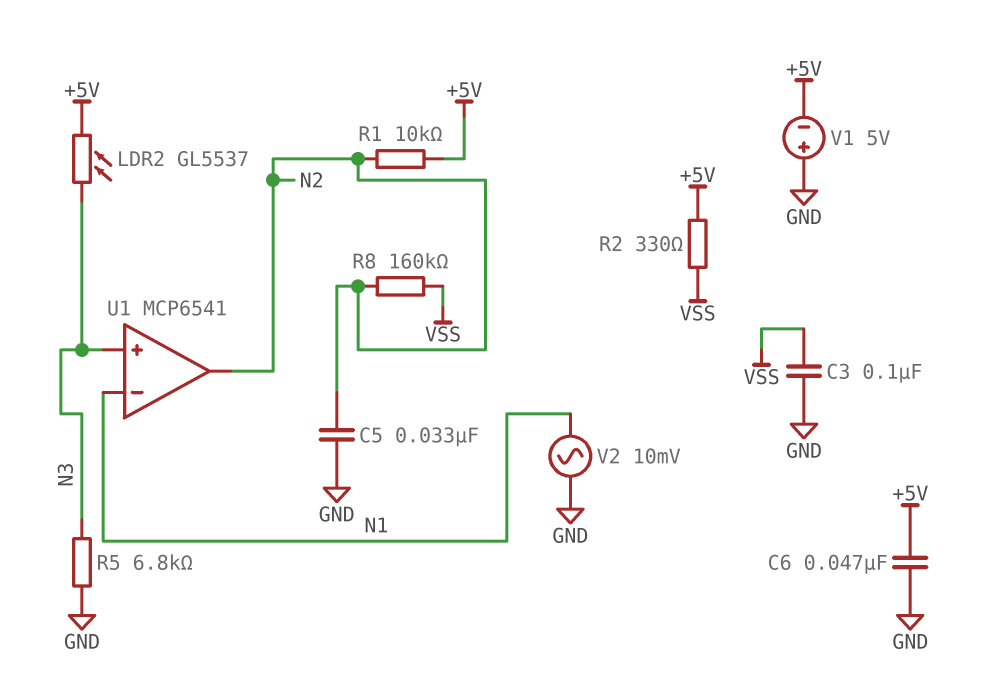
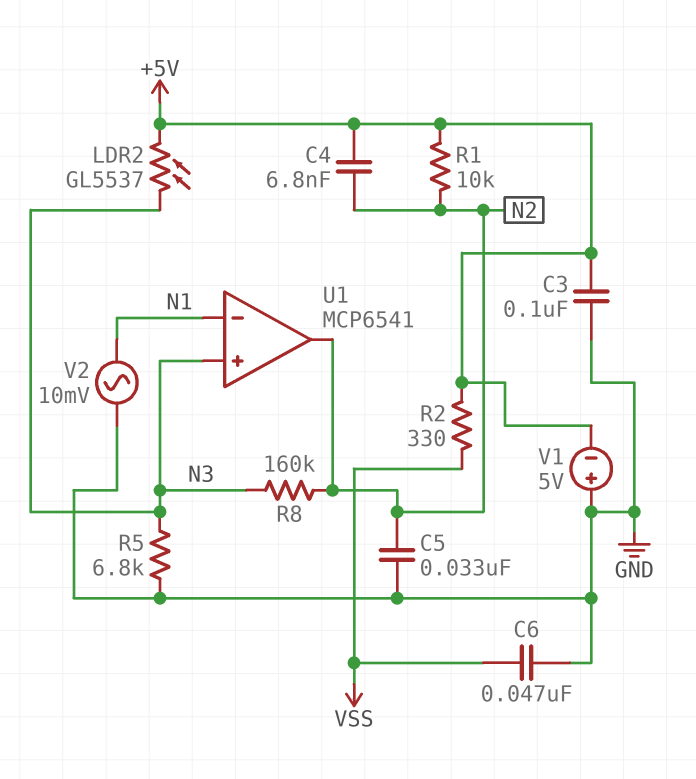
C3: 100nF (GND, VSS) -> 100nF (+5V, GND)
C4: none -> 6.8nF (+5V, N2)
C6: 47nF (+5V, GND) -> 47nF (GND, VSS)
R8: 160k (N2, VSS) -> 160k (N2, N3)

